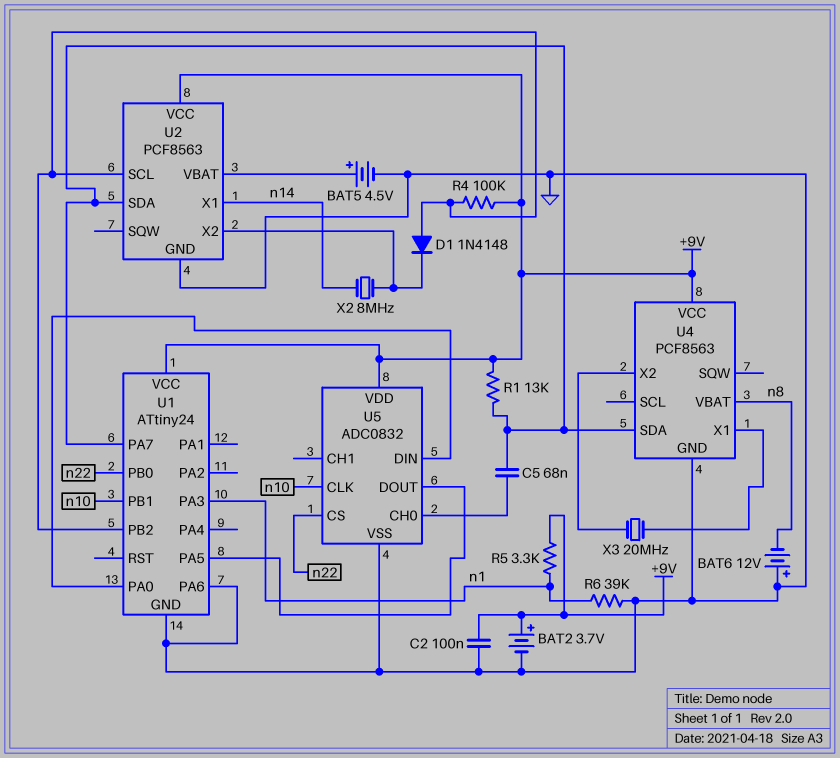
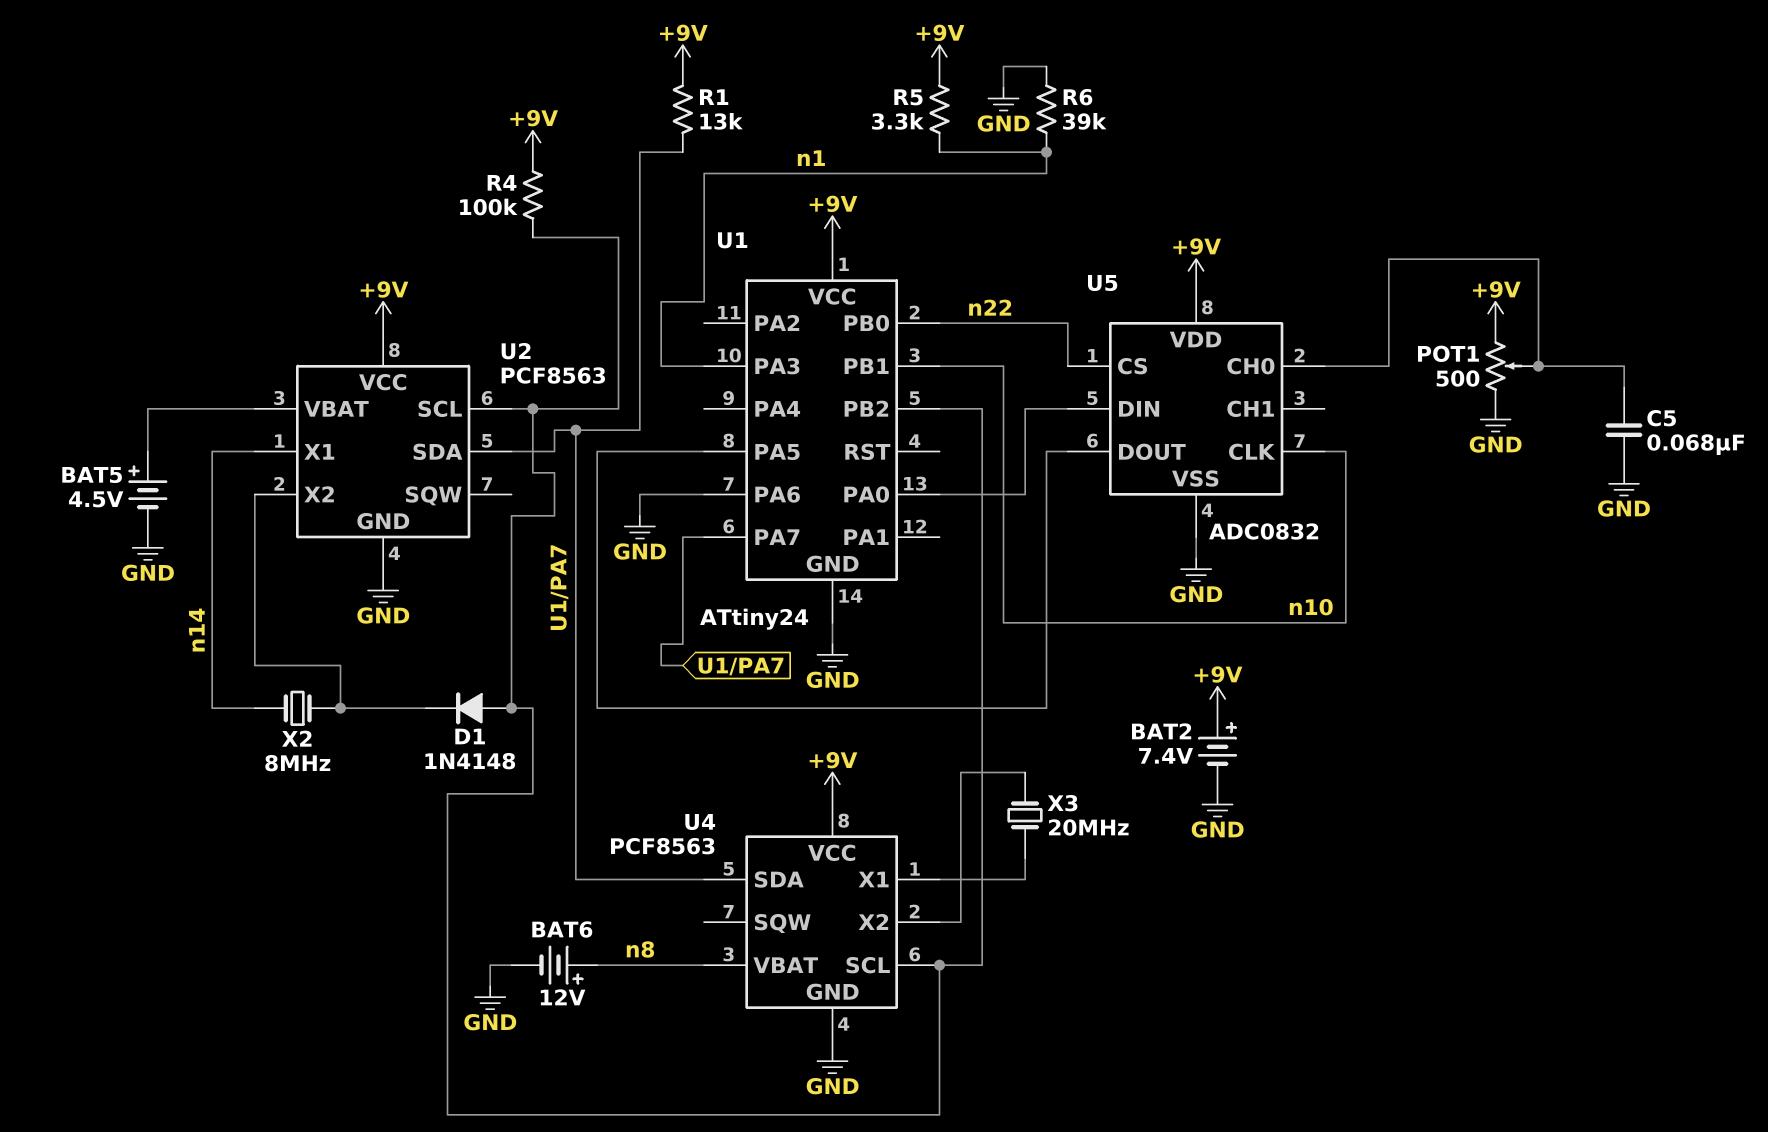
BAT2: 3.7V (plus +9V, minus GND) -> 7.4V (plus +9V, minus GND)
BAT6: 12V (plus GND, minus n8) -> 12V (plus n8, minus GND)
C2: 100nF (+9V, GND) -> none
C5: 68nF (U1/PA7, U5/CH0) -> 68nF (GND, U5/CH0)
POT1: none -> 500 (+9V, GND, wiper U5/CH0)
U4 pin SCL: none -> U1/PB2

